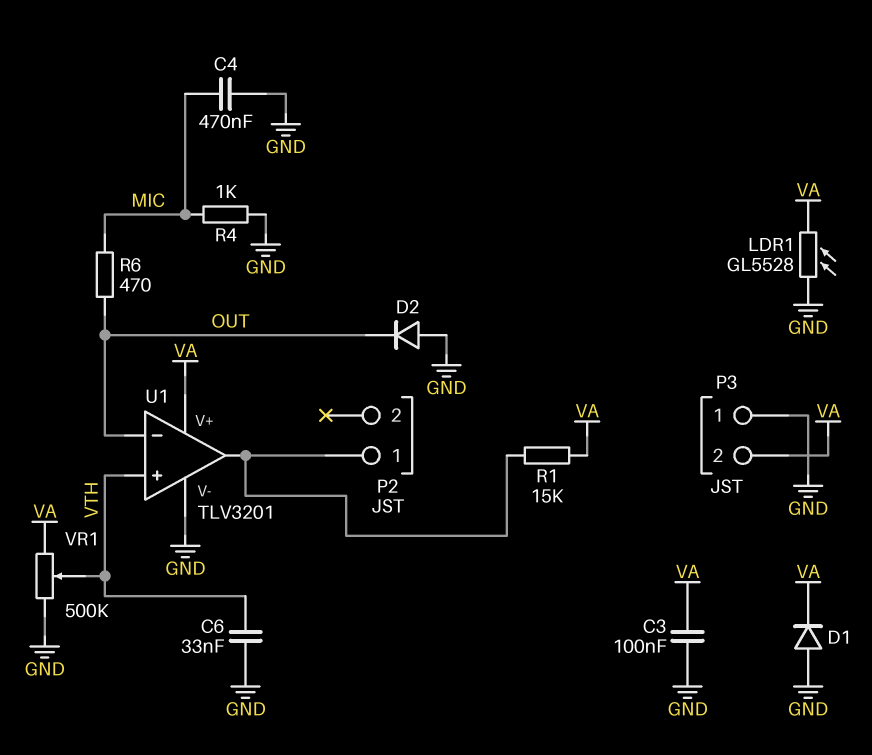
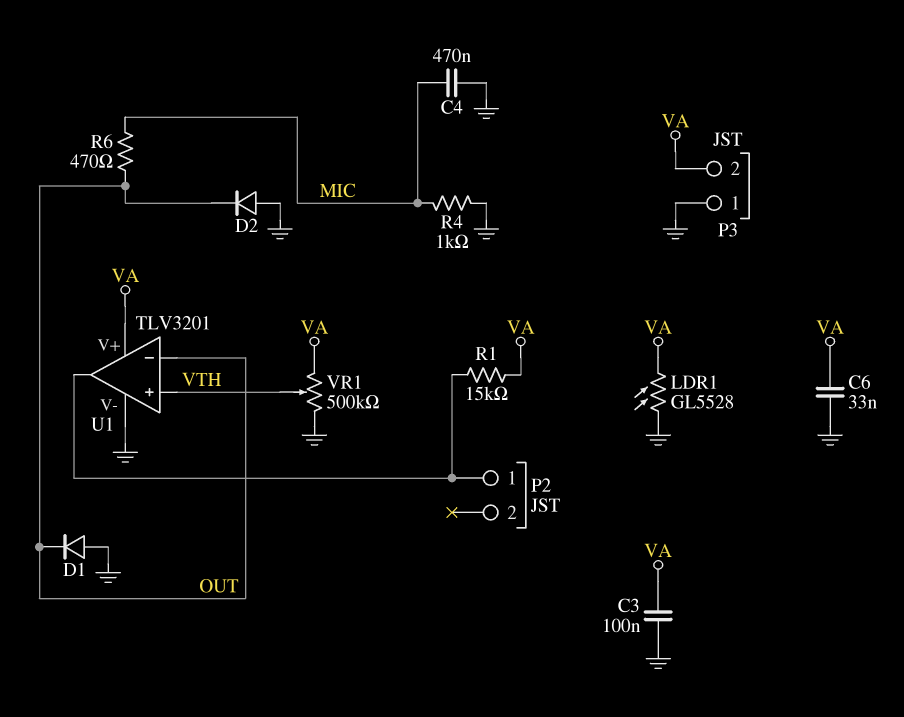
C6: 33nF (GND, VTH) -> 33nF (GND, VA)
D1: diode (A GND, K VA) -> diode (A GND, K OUT)

